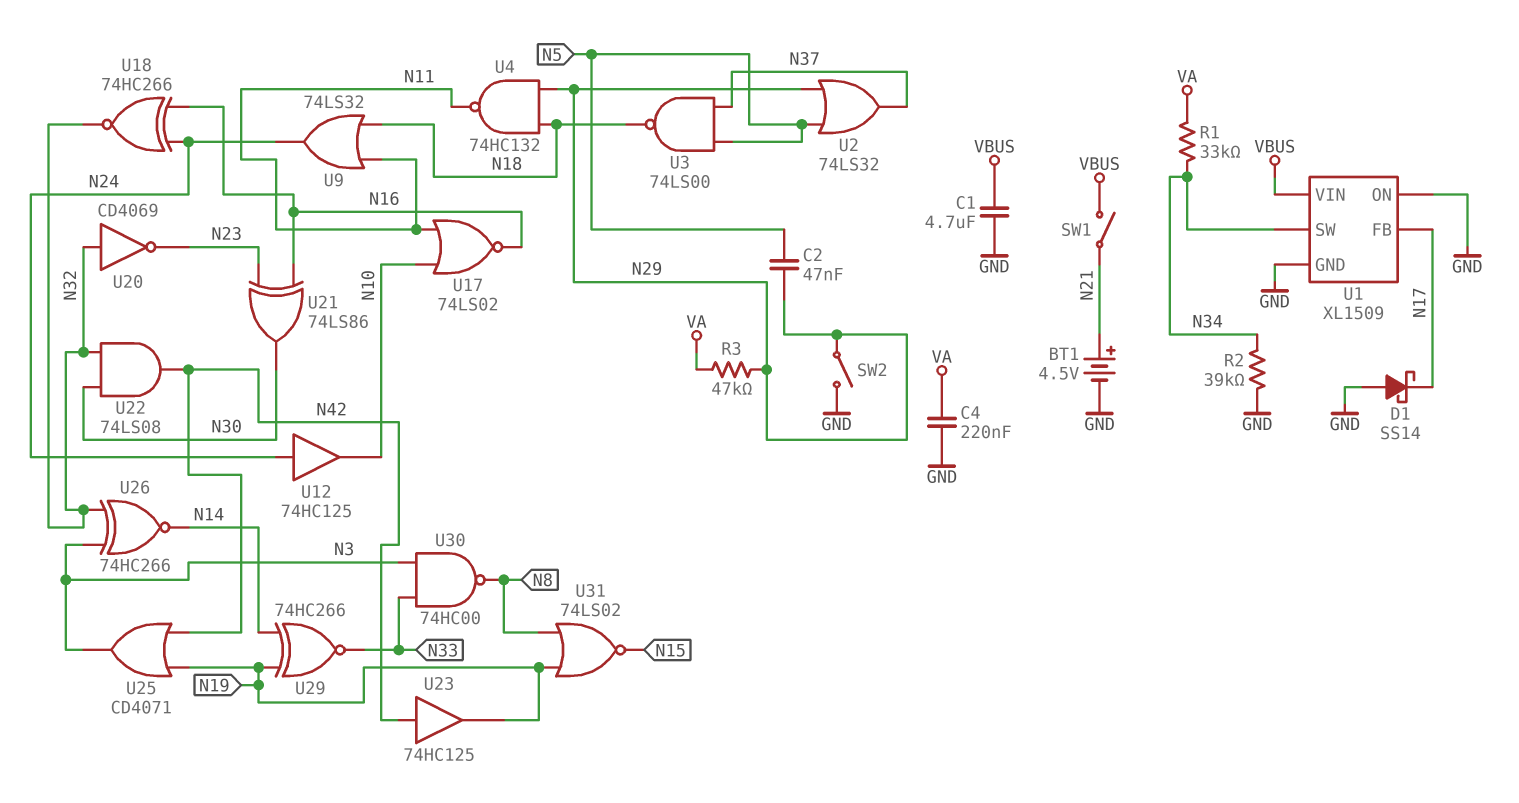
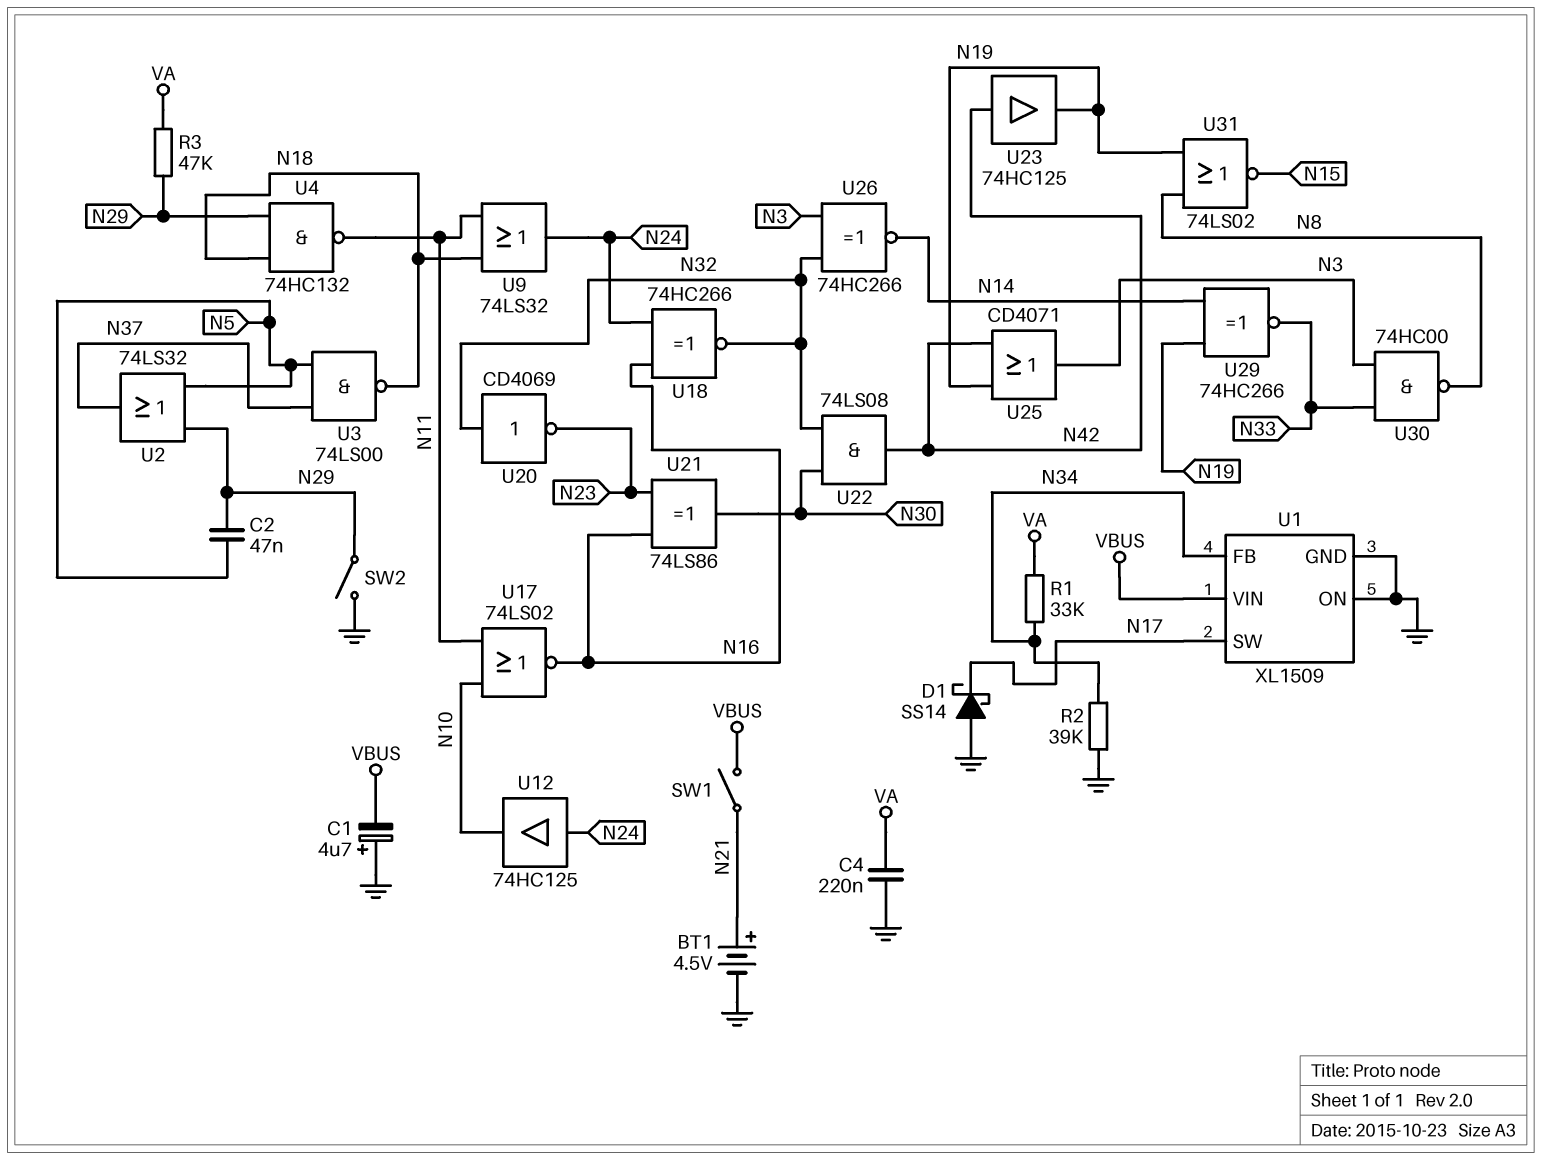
C1: 4.7uF (GND, VBUS) -> 4.7uF (plus GND, minus VBUS)
U1 pin FB: N17 -> N34
U1 pin SW: N34 -> N17

